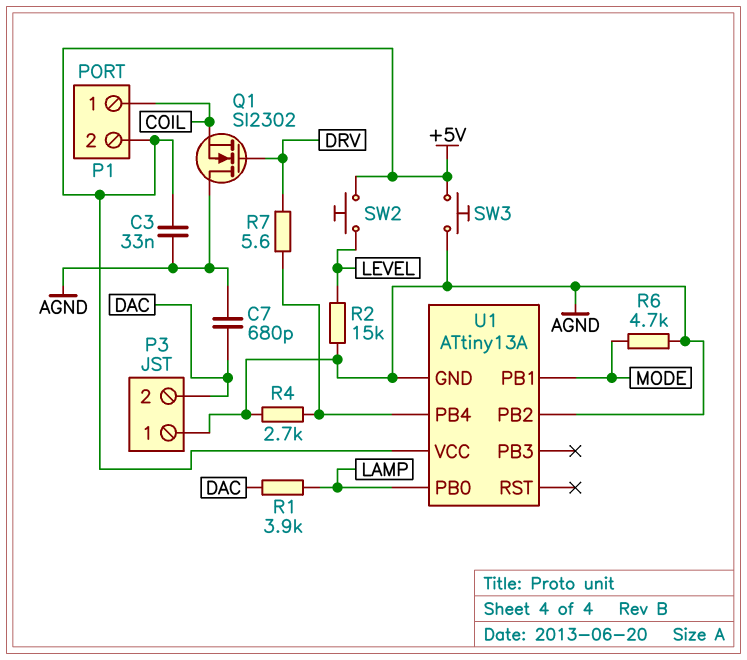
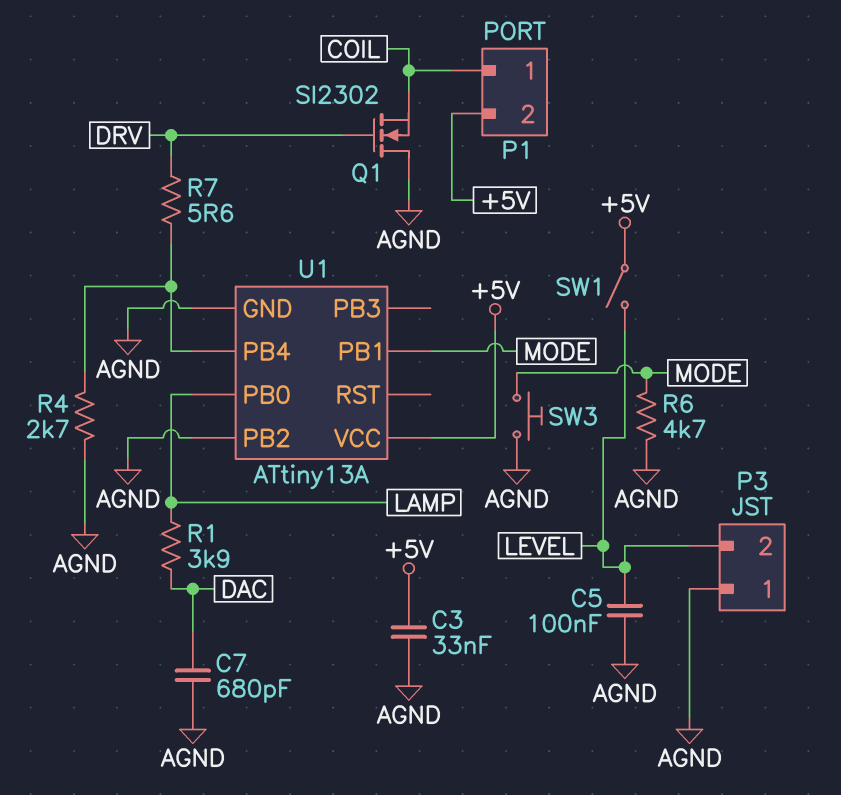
C5: none -> 100nF (AGND, LEVEL)
P3 pin 2: DAC -> LEVEL
R2: 15k (AGND, LEVEL) -> none
SW1: none -> switch (+5V, LEVEL)
SW2: button (+5V, LEVEL) -> none
SW3: button (+5V, AGND) -> button (AGND, MODE)

